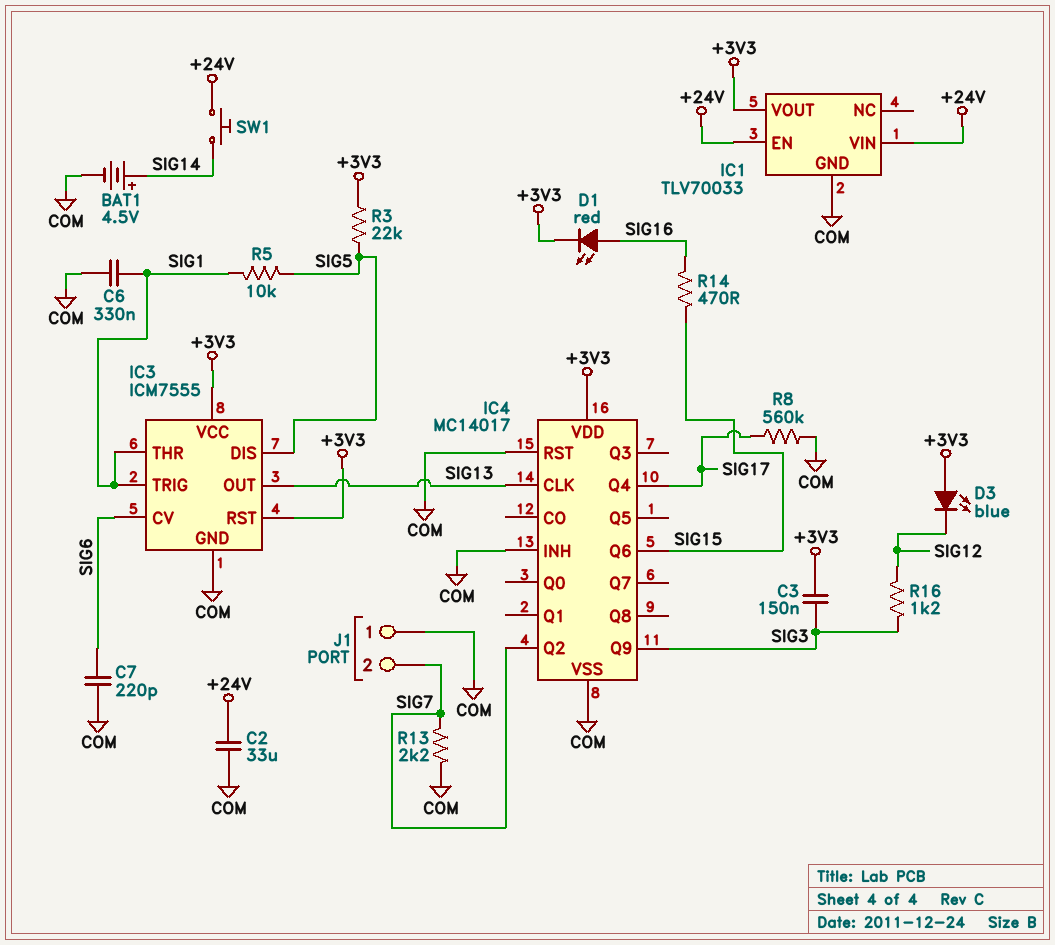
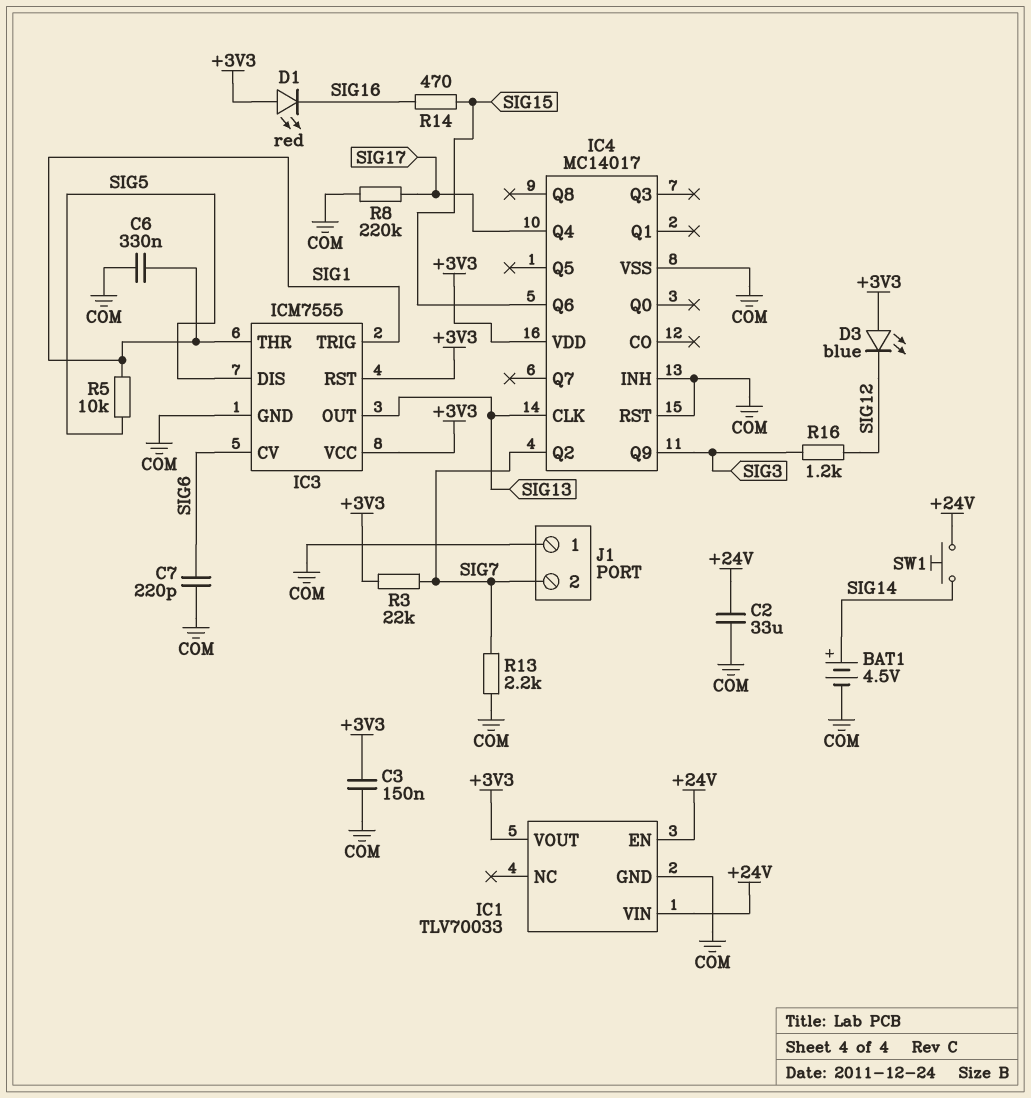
C3: 150nF (+3V3, SIG3) -> 150nF (+3V3, COM)
D1: LED red (A SIG16, K +3V3) -> LED red (A +3V3, K SIG16)
R3: 22k (+3V3, SIG5) -> 22k (+3V3, SIG7)
R8: 560k (COM, SIG17) -> 220k (COM, SIG17)

